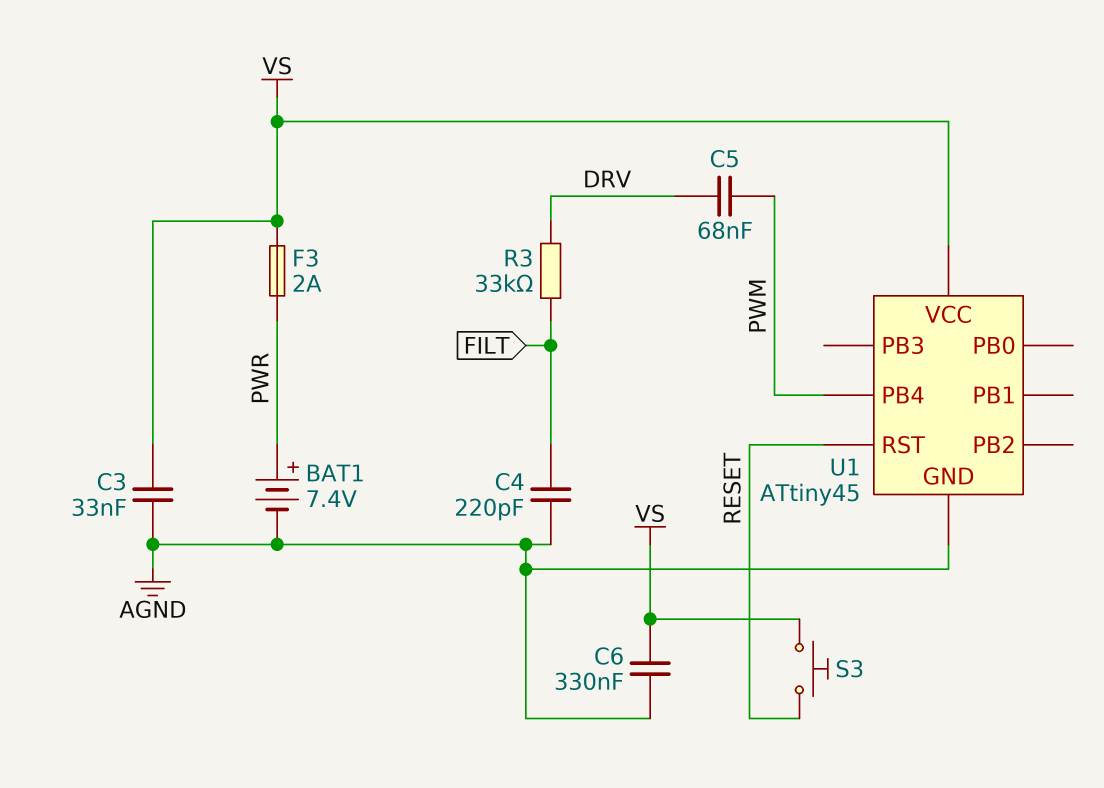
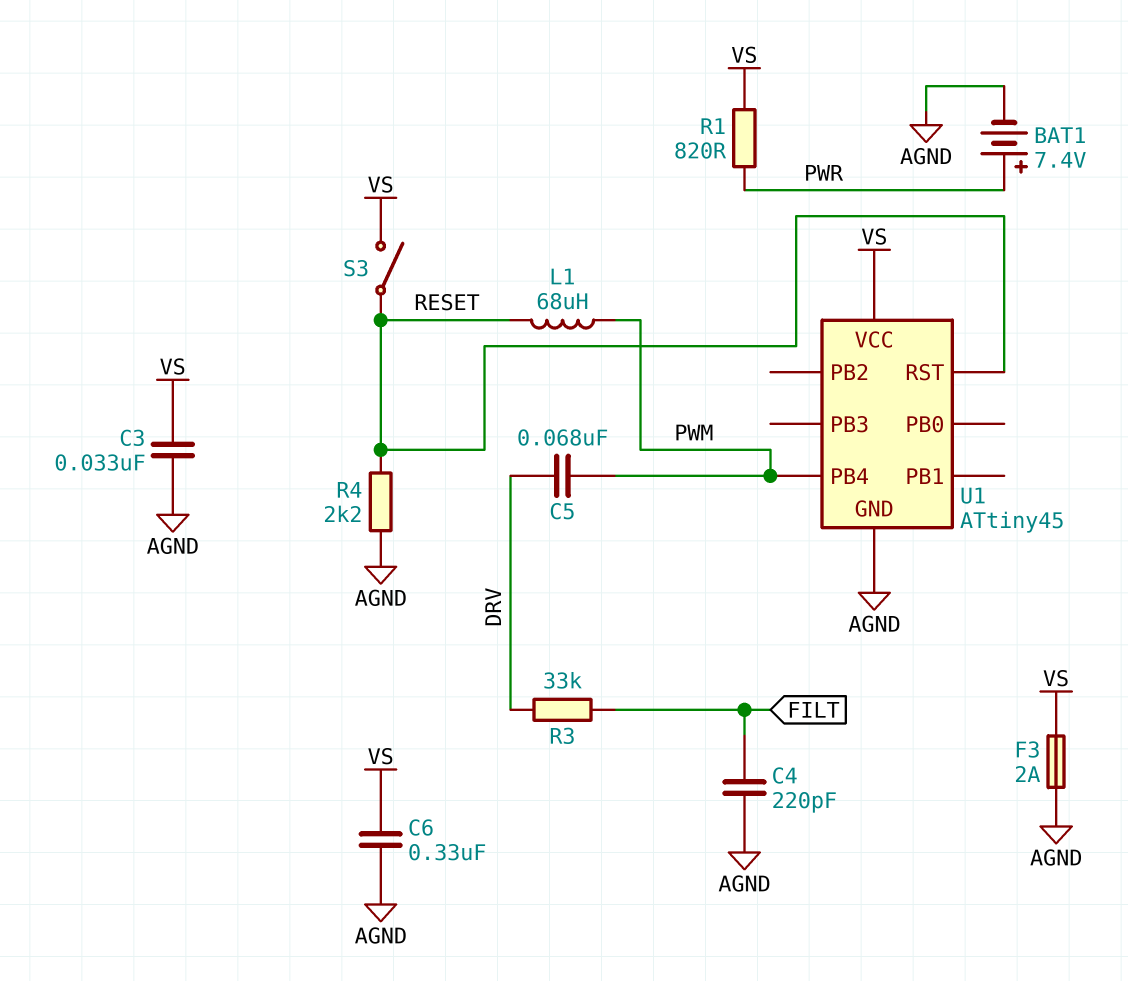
F3: 2A (PWR, VS) -> 2A (AGND, VS)
L1: none -> 68uH (PWM, RESET)
R1: none -> 820 (PWR, VS)
R4: none -> 2.2k (AGND, RESET)
S3: button (RESET, VS) -> switch (RESET, VS)

